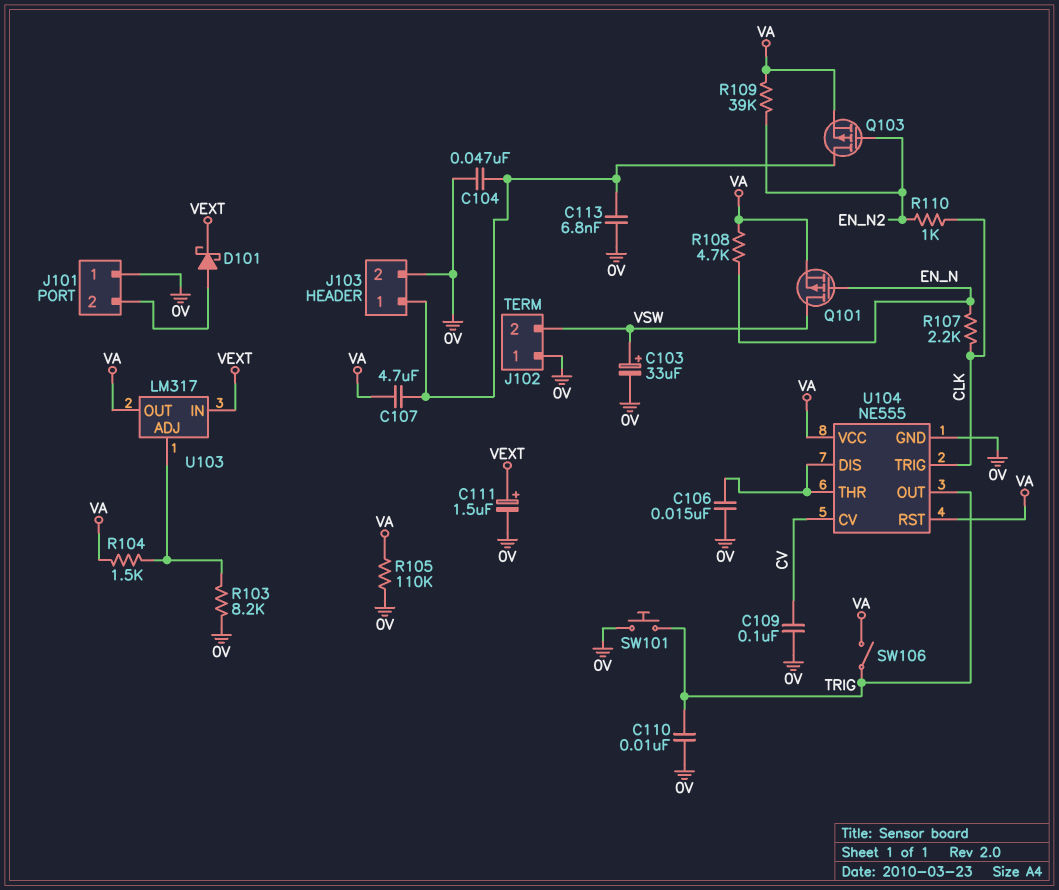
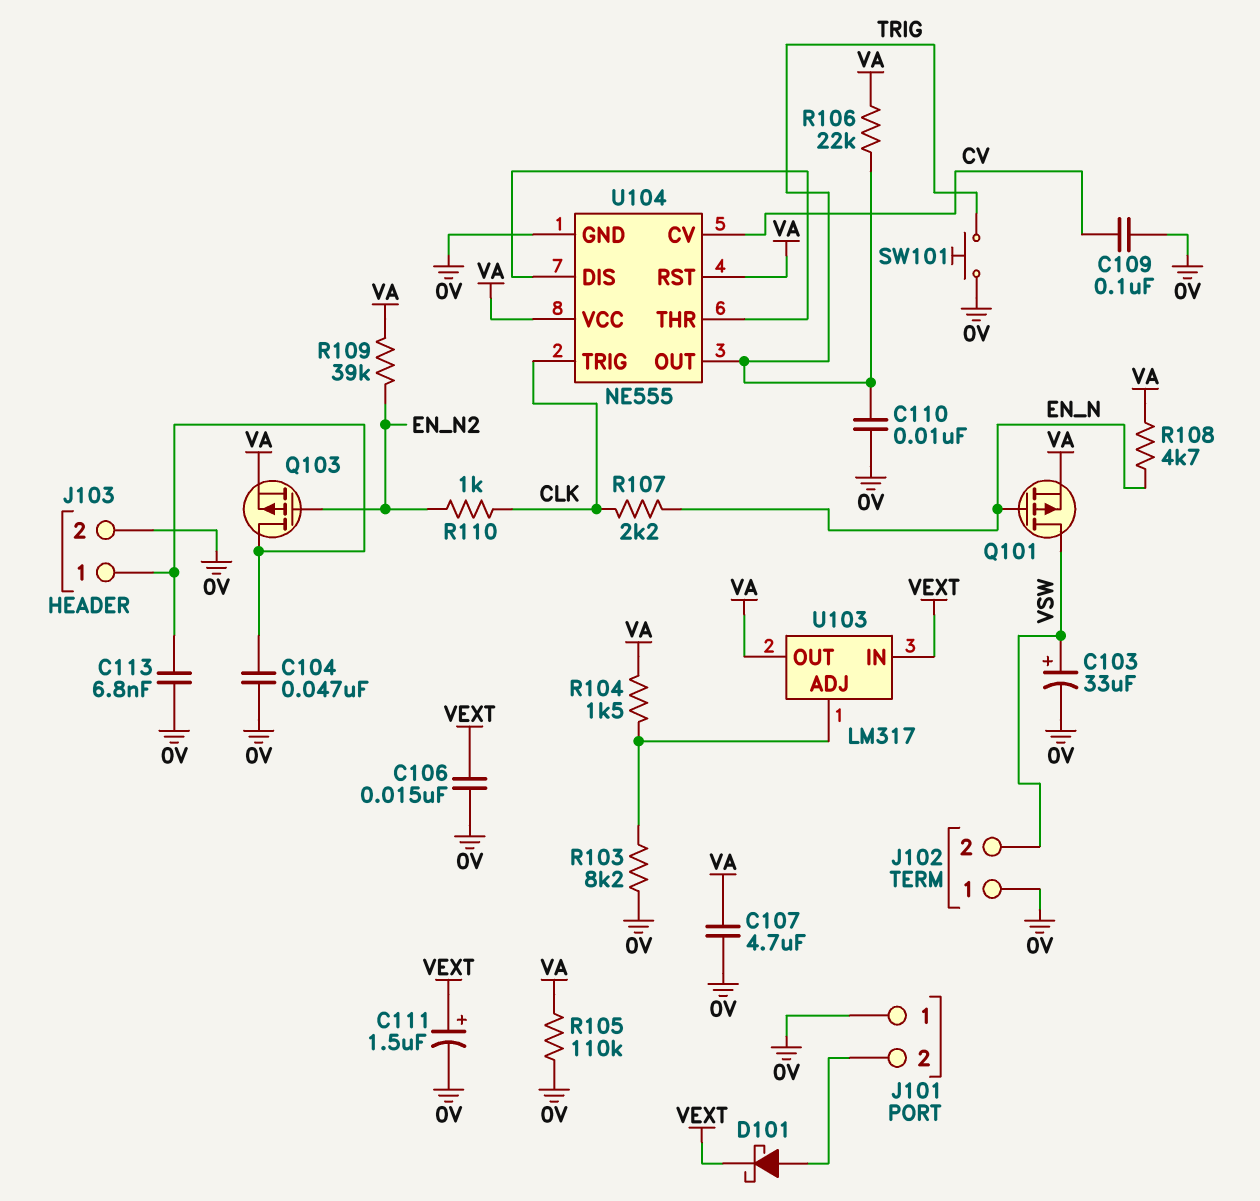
C106: 15nF (0V, U104/DIS) -> 15nF (0V, VEXT)
C107: 4.7uF (J103/1, VA) -> 4.7uF (0V, VA)
R106: none -> 22k (TRIG, VA)
SW106: switch (TRIG, VA) -> none

